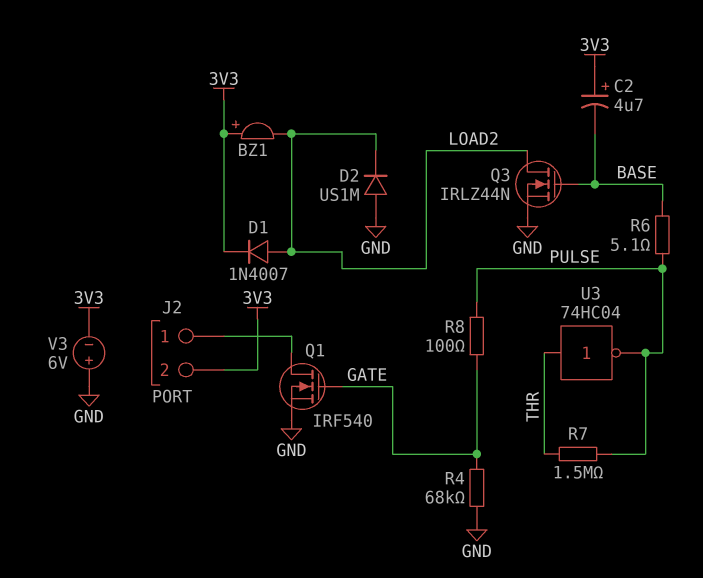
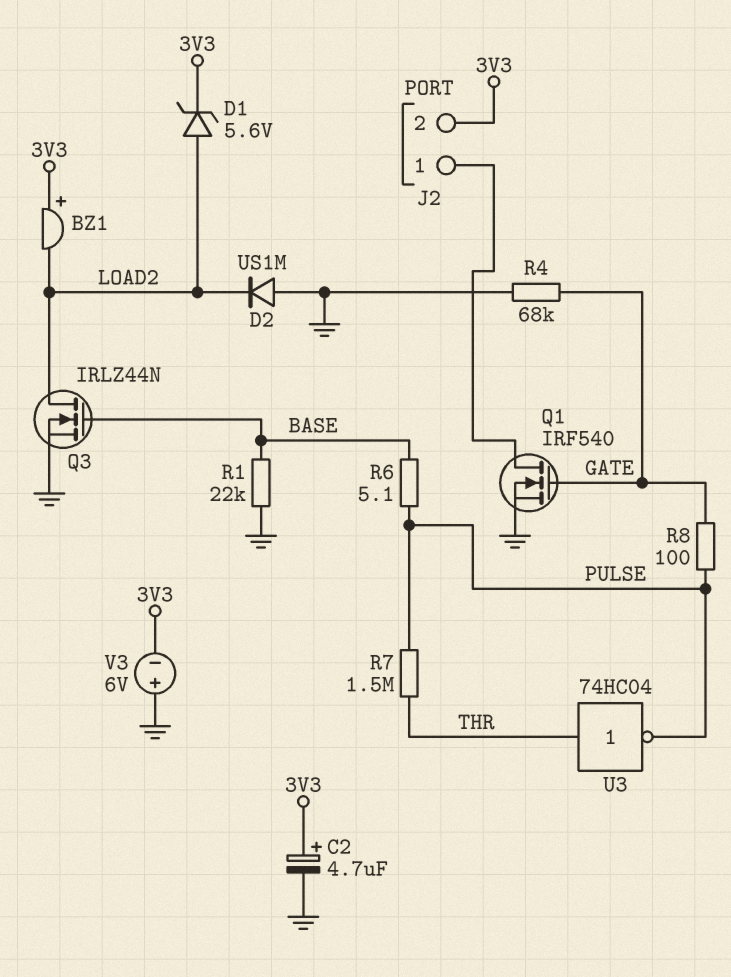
C2: 4.7uF (plus 3V3, minus BASE) -> 4.7uF (plus 3V3, minus GND)
D1: diode 1N4007 (A LOAD2, K 3V3) -> zener 5.6V (A LOAD2, K 3V3)
R1: none -> 22k (BASE, GND)

